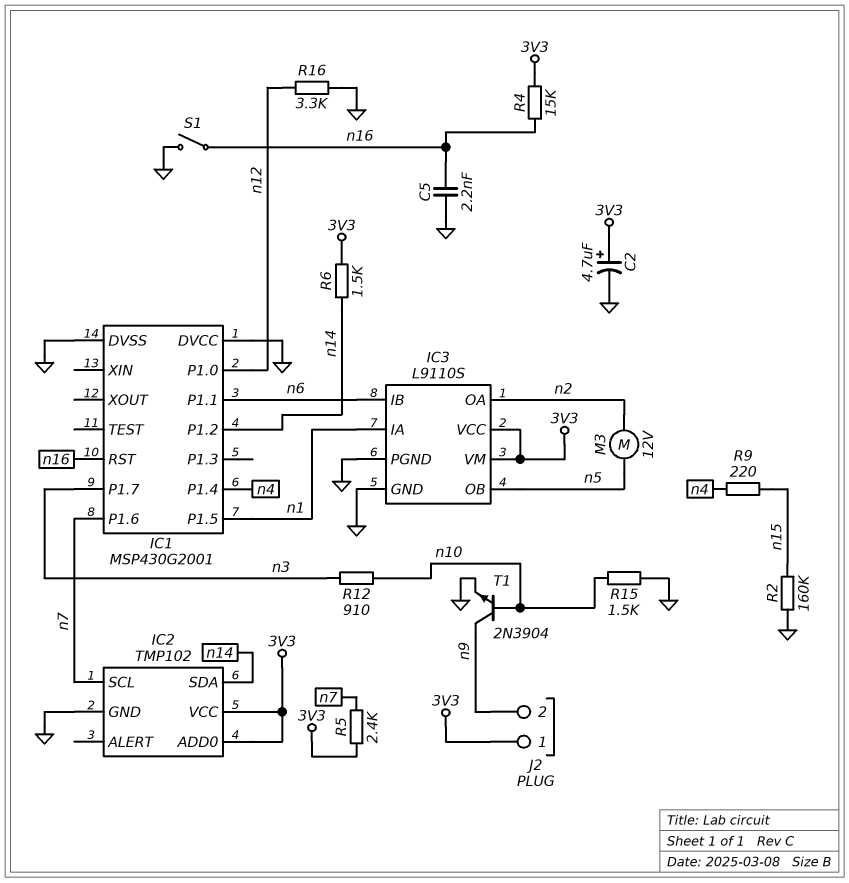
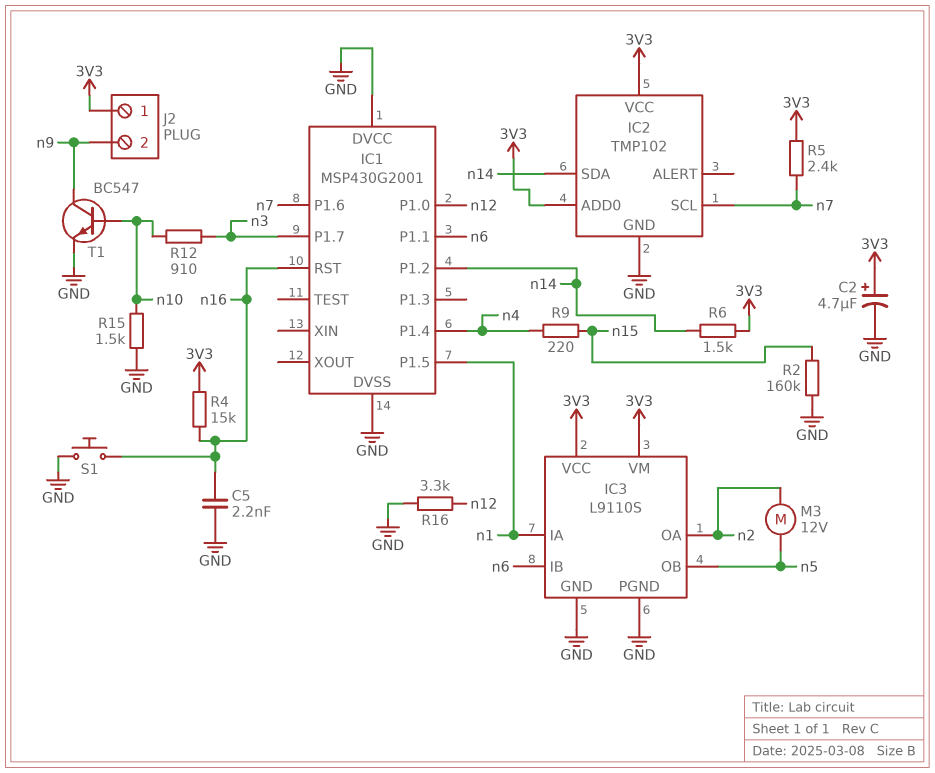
S1: switch (GND, n16) -> button (GND, n16)
T1: NPN 2N3904 (B n10, C n9, E GND) -> NPN BC547 (B n10, C n9, E GND)

